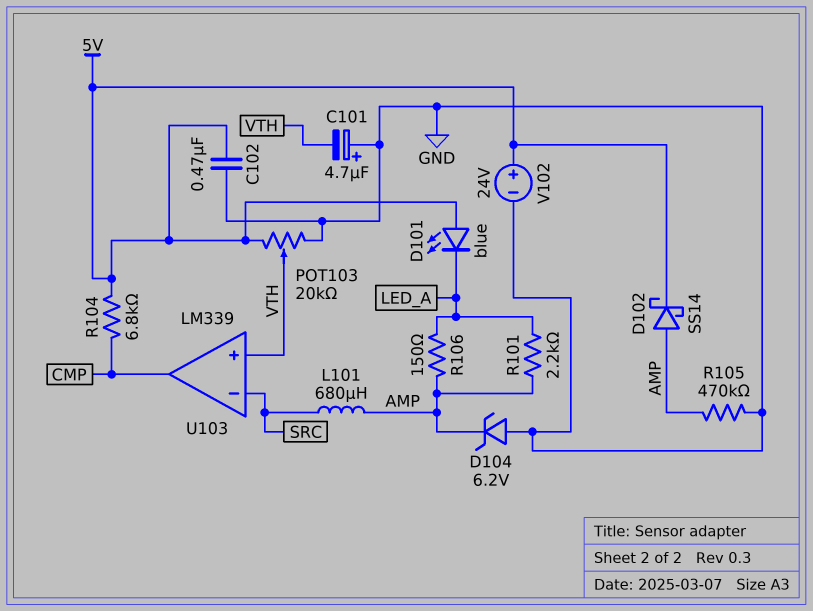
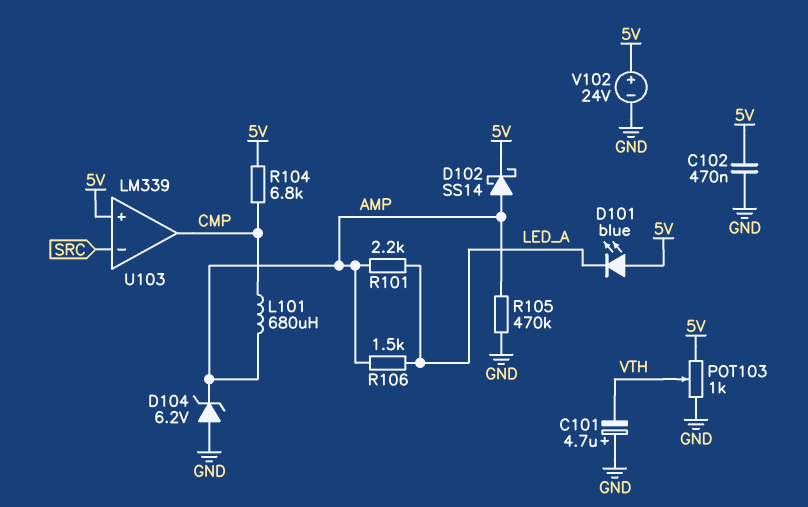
L101: 680uH (AMP, SRC) -> 680uH (AMP, CMP)
POT103: 20k (5V, GND, wiper VTH) -> 1k (5V, GND, wiper VTH)
R106: 150 (AMP, LED_A) -> 1.5k (AMP, LED_A)
U103 pin in+: VTH -> 5V

